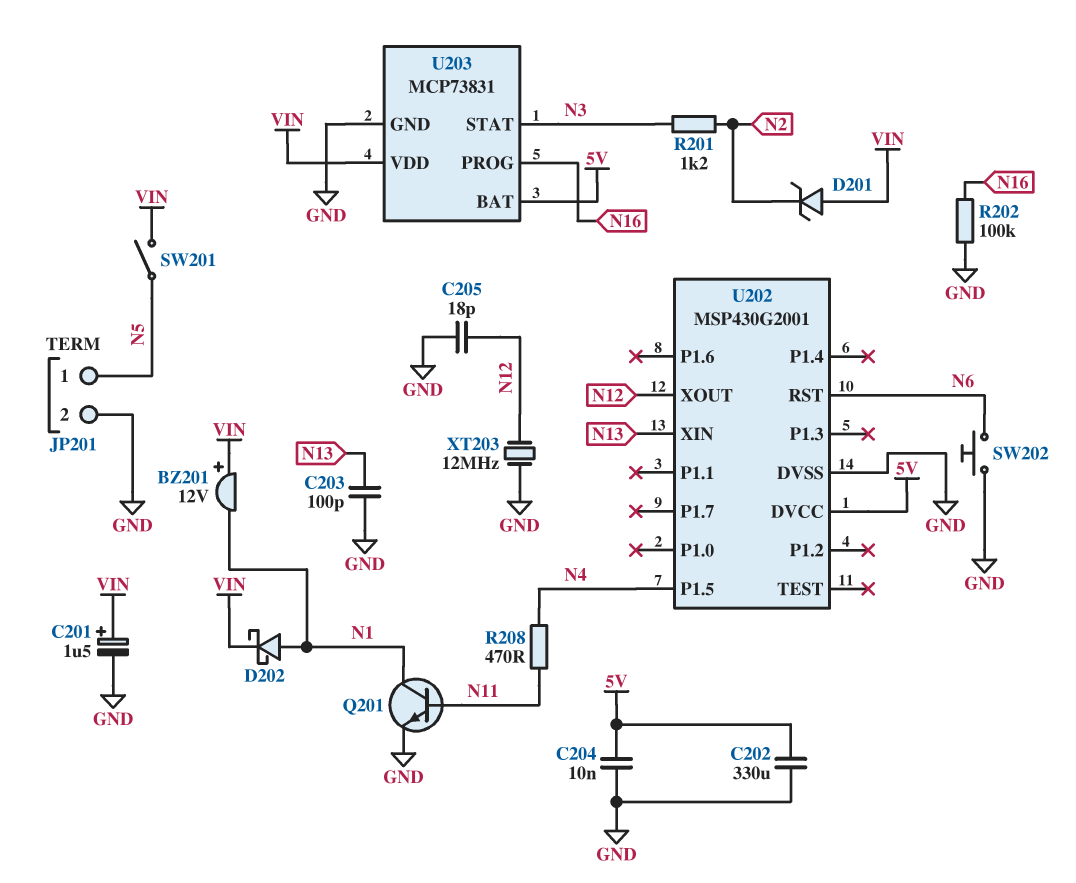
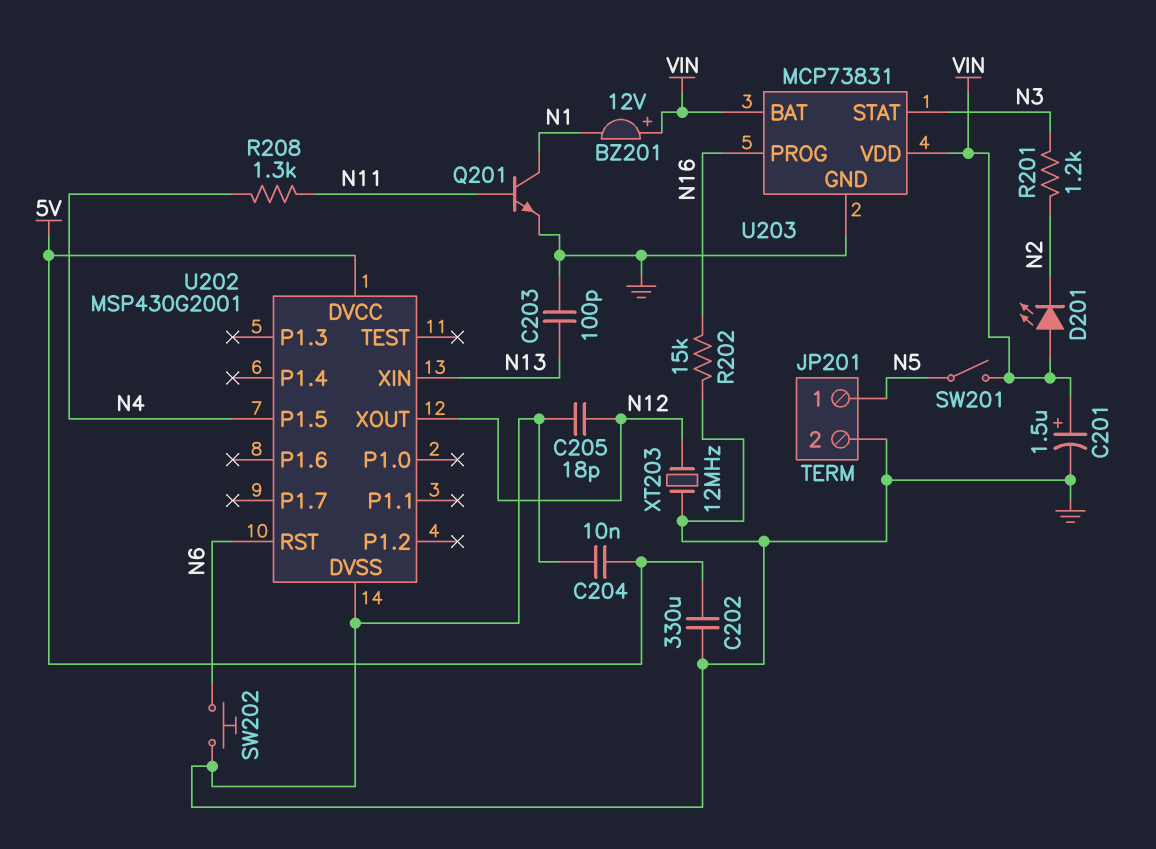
D201: zener (A VIN, K N2) -> LED (A VIN, K N2)
D202: schottky (A N1, K VIN) -> none
R202: 100k (GND, N16) -> 15k (GND, N16)
R208: 470 (N4, N11) -> 1.3k (N4, N11)
U203 pin BAT: 5V -> VIN

